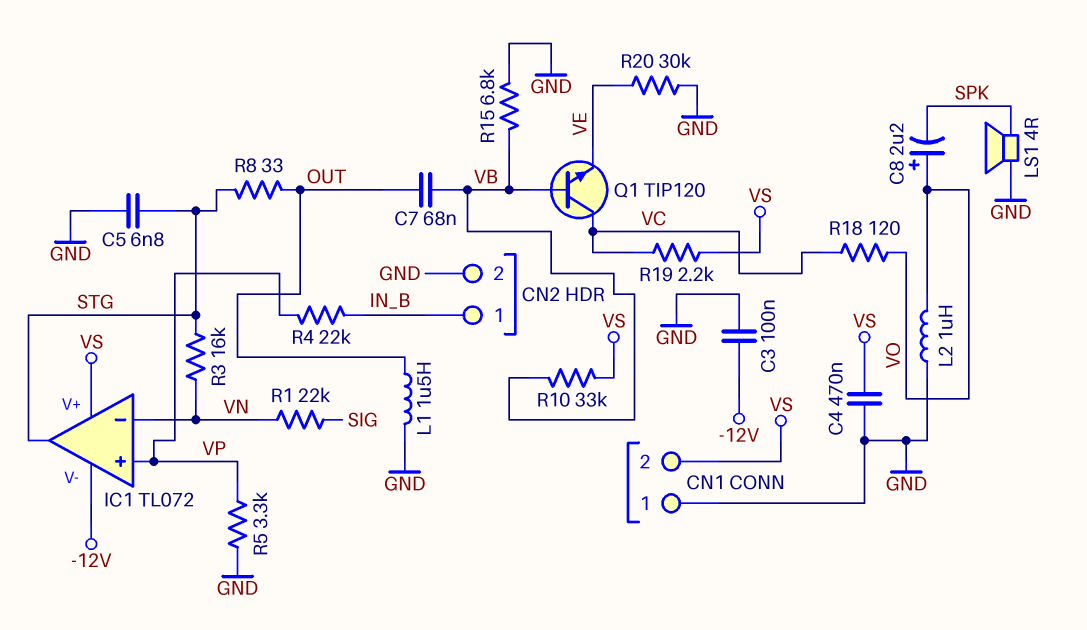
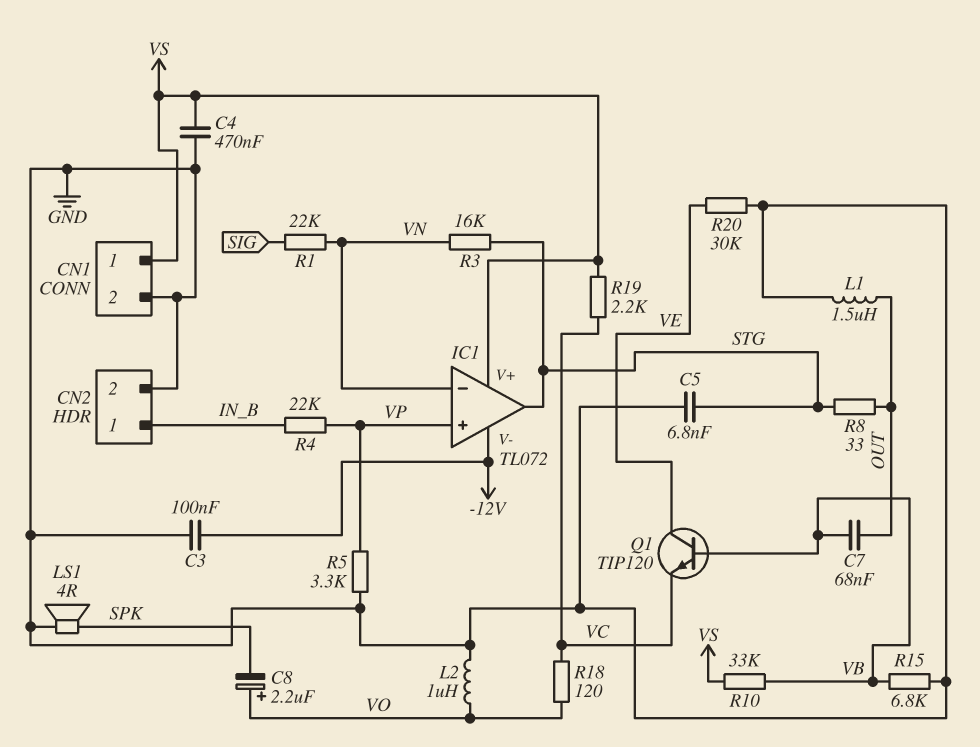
CN1 pin 1: GND -> VS
CN1 pin 2: VS -> GND
Q1: NPN TIP120 (B VB, C VC, E VE) -> NPN TIP120 (B VB, C VE, E VC)

